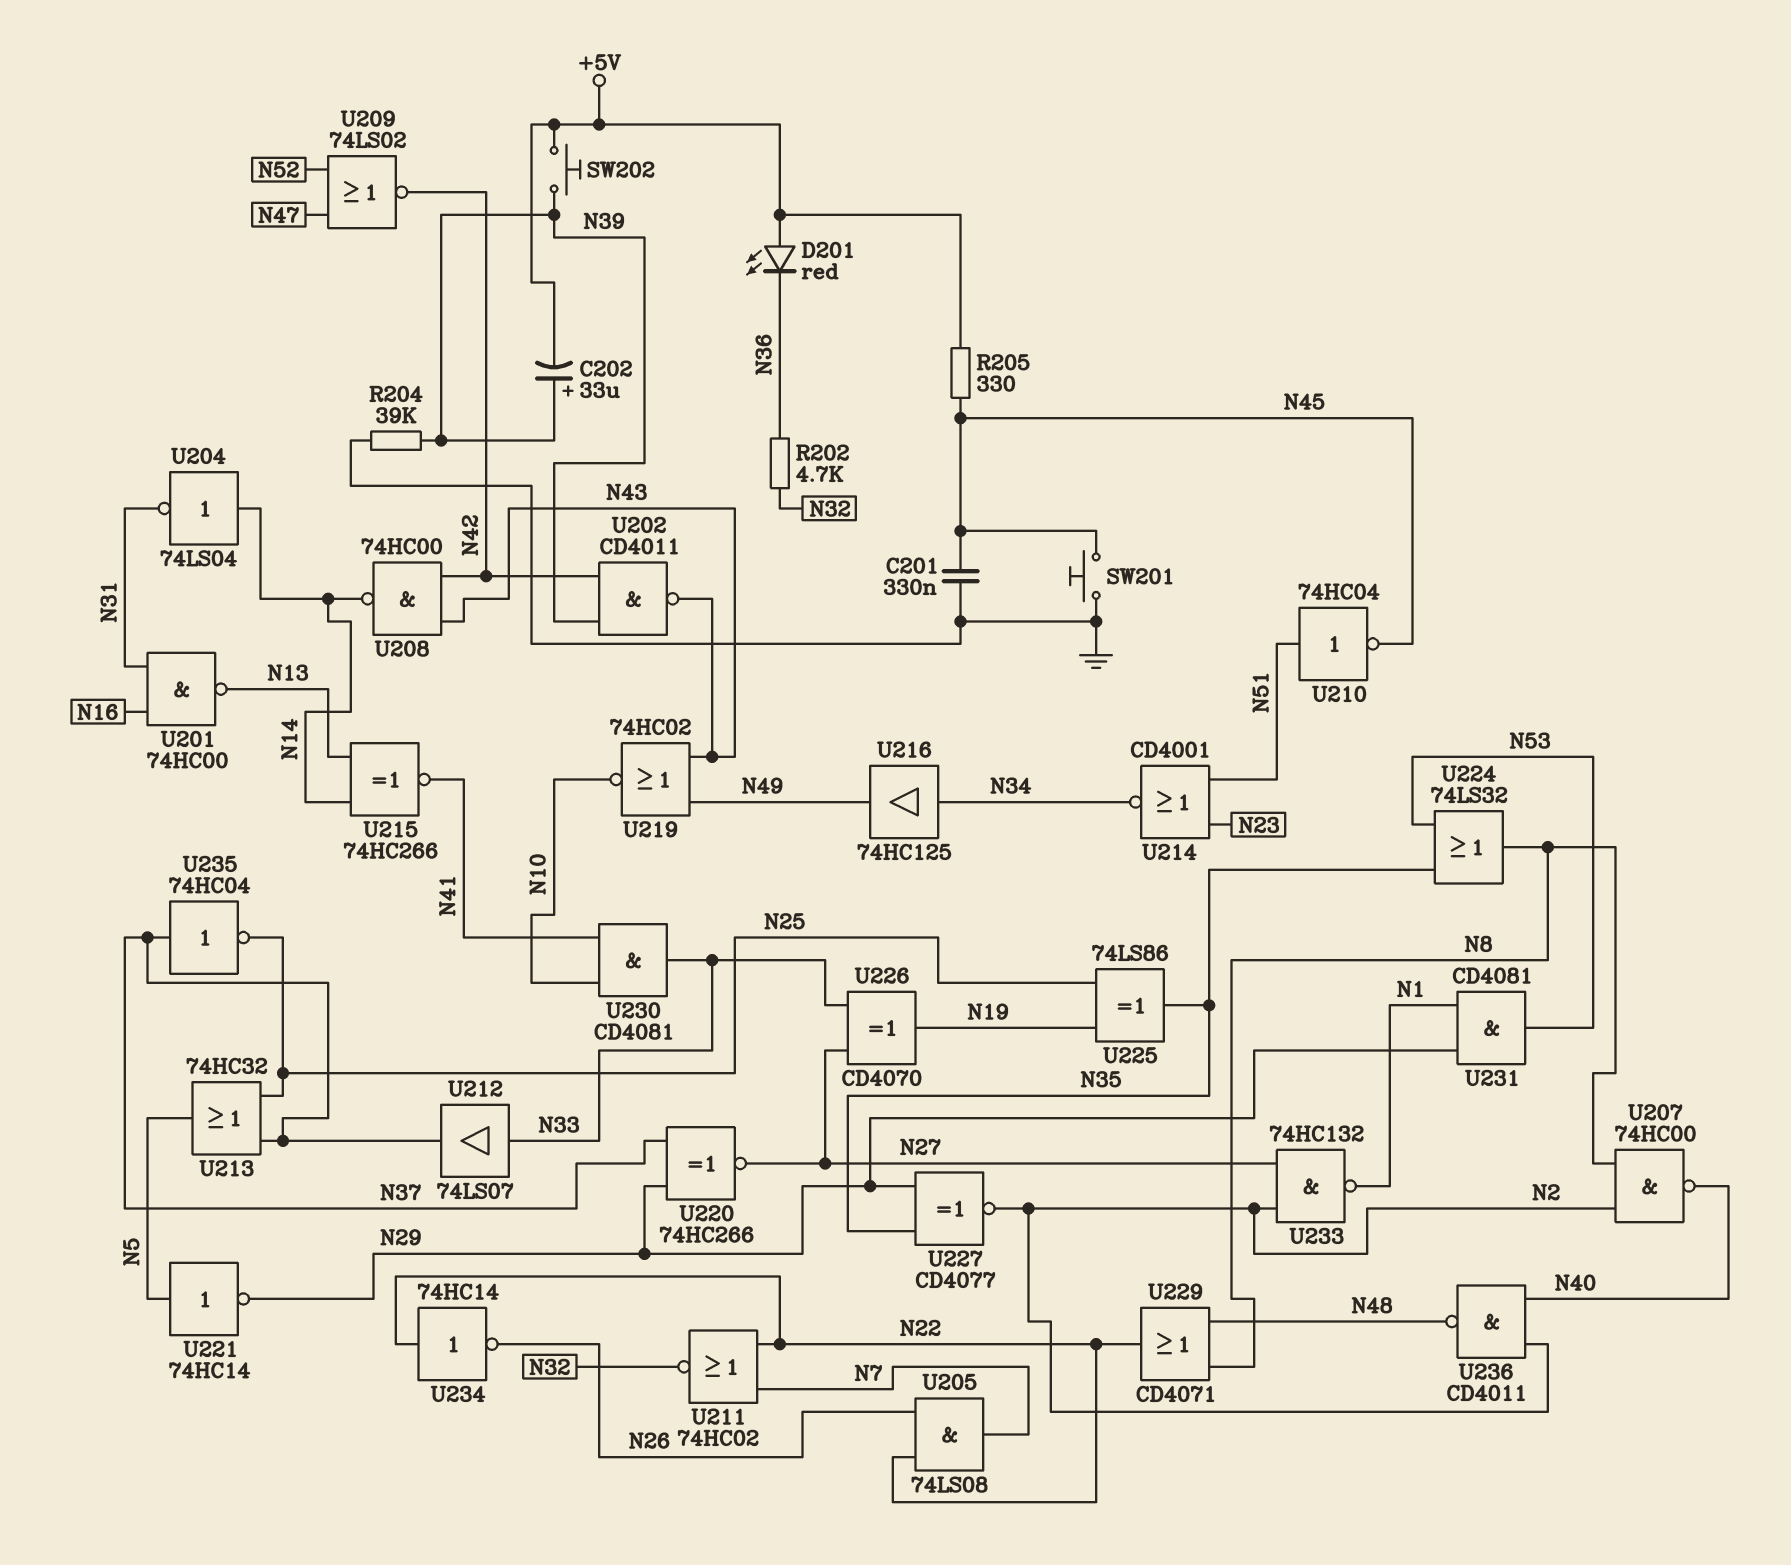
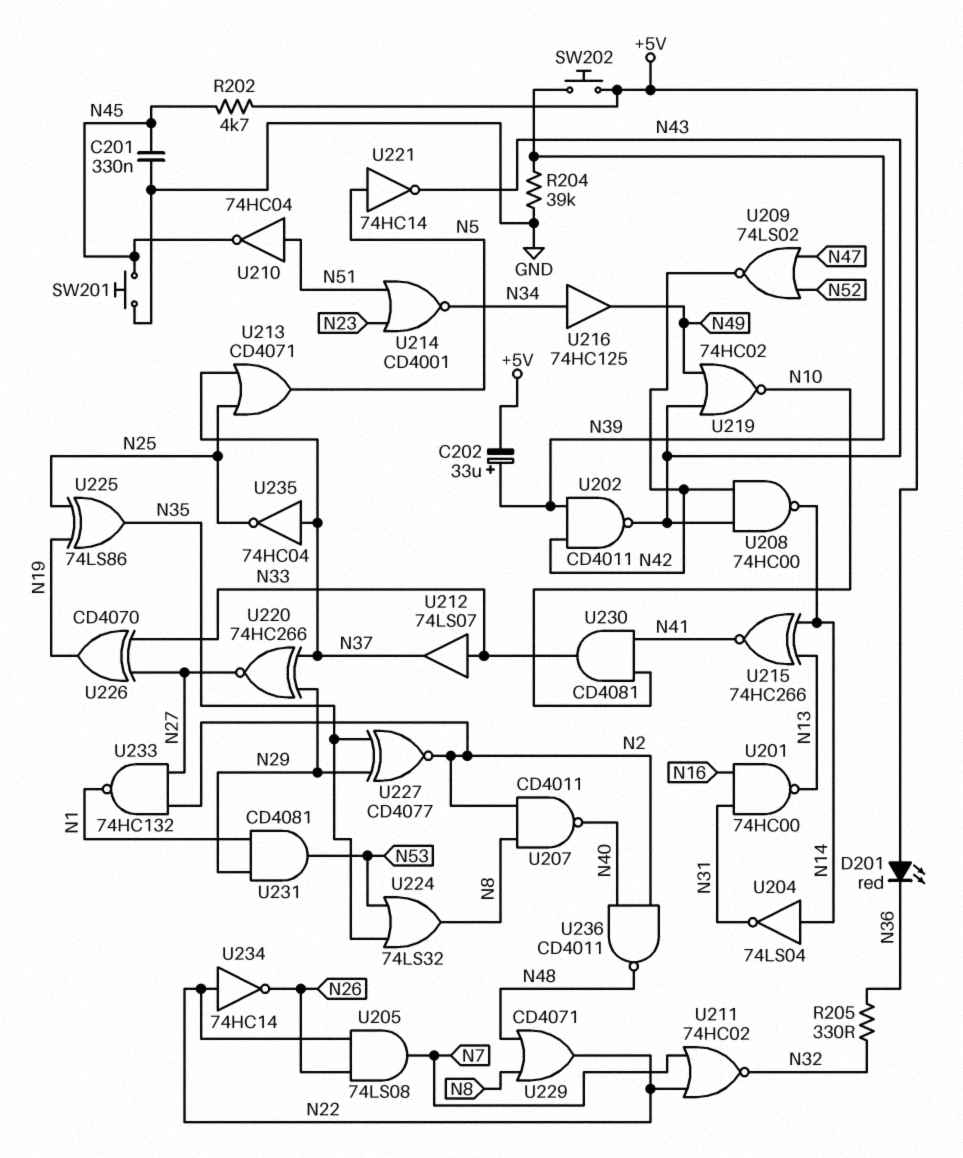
R202: 4.7k (N32, N36) -> 4.7k (+5V, N45)
R205: 330 (+5V, N45) -> 330 (N32, N36)
U207: NAND 74HC00 (in N2, in N8, out N40) -> NAND CD4011 (in N2, in N8, out N40)
U213: OR 74HC32 (in N25, in N37, out N5) -> OR CD4071 (in N25, in N37, out N5)
U221: NOT 74HC14 (in N5, out N29) -> NOT 74HC14 (in N5, out N43)

